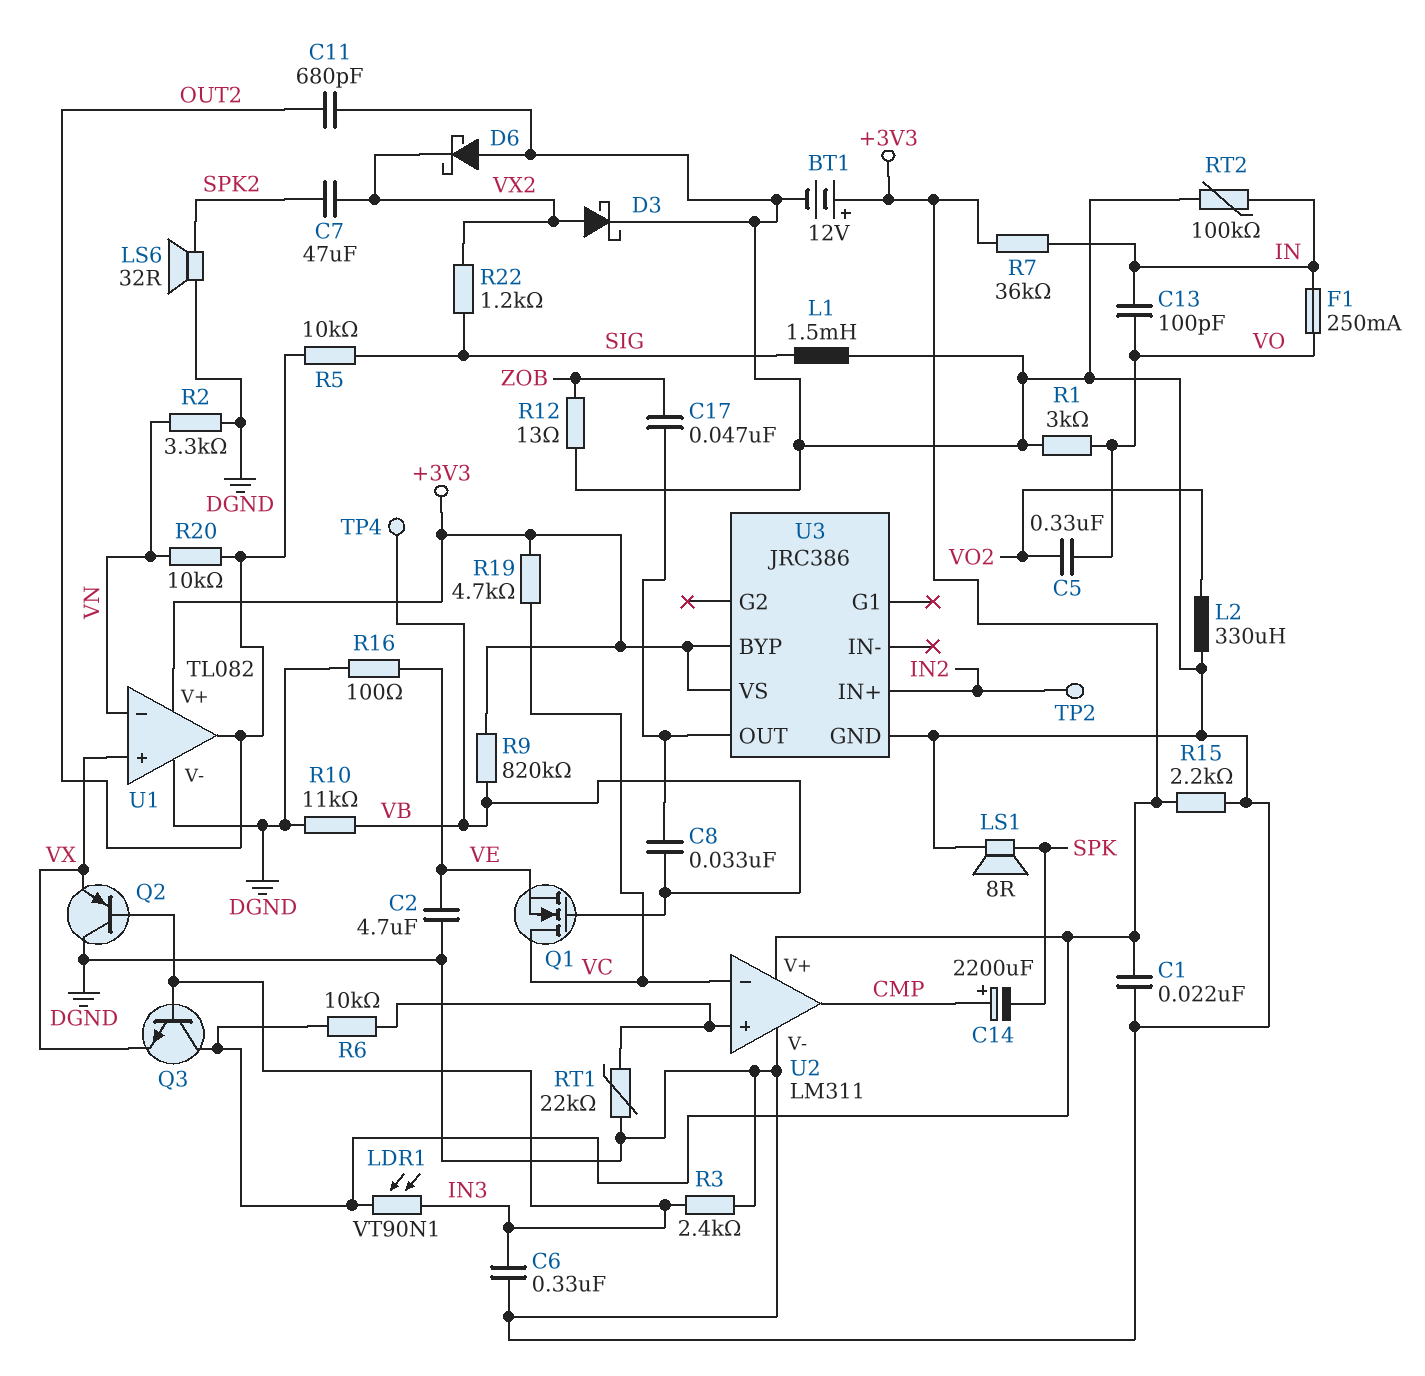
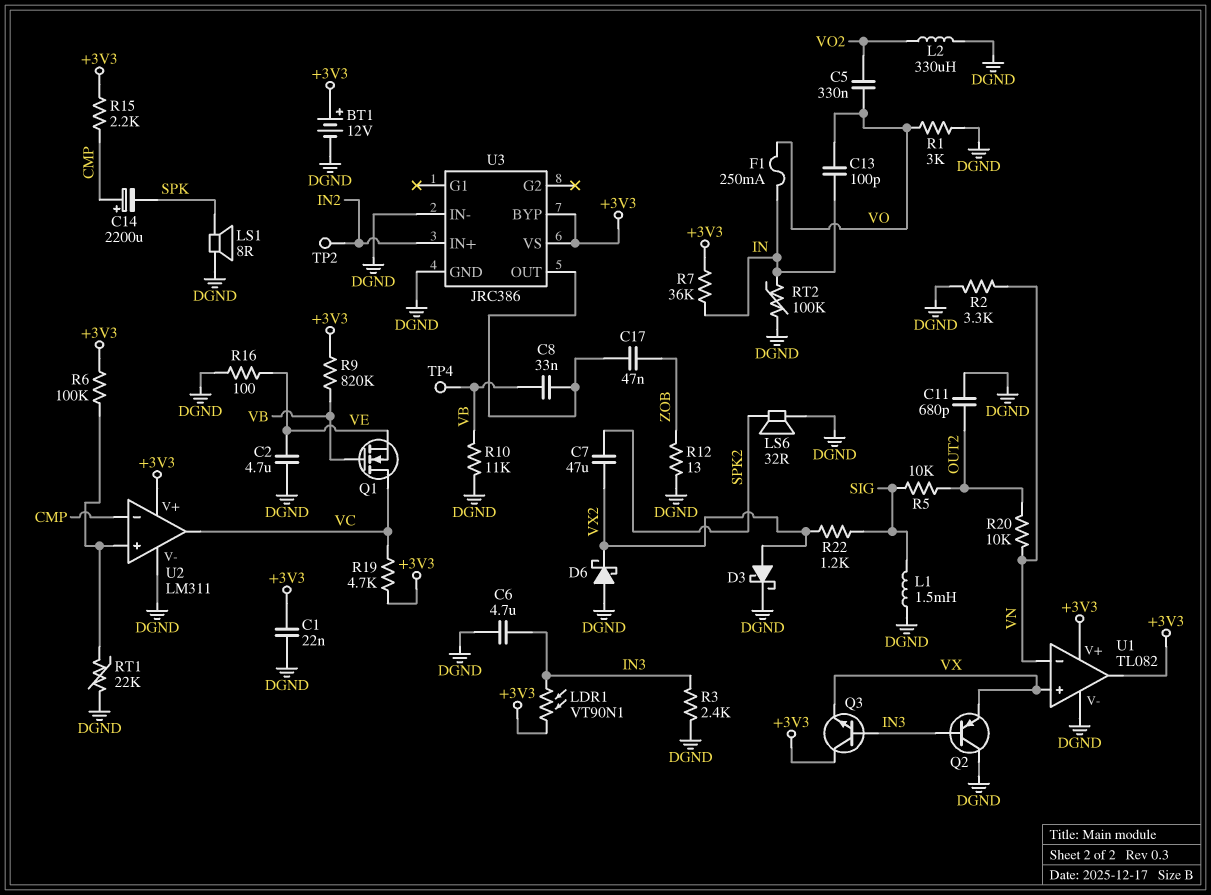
C6: 330nF (DGND, IN3) -> 4.7uF (DGND, IN3)
R6: 10k (+3V3, U2/in+) -> 100k (+3V3, U2/in+)
R15: 2.2k (+3V3, DGND) -> 2.2k (+3V3, CMP)
U1 pin out: OUT2 -> +3V3
U2 pin in-: VC -> CMP
U2 pin out: CMP -> VC
U3 pin IN-: none -> DGND

